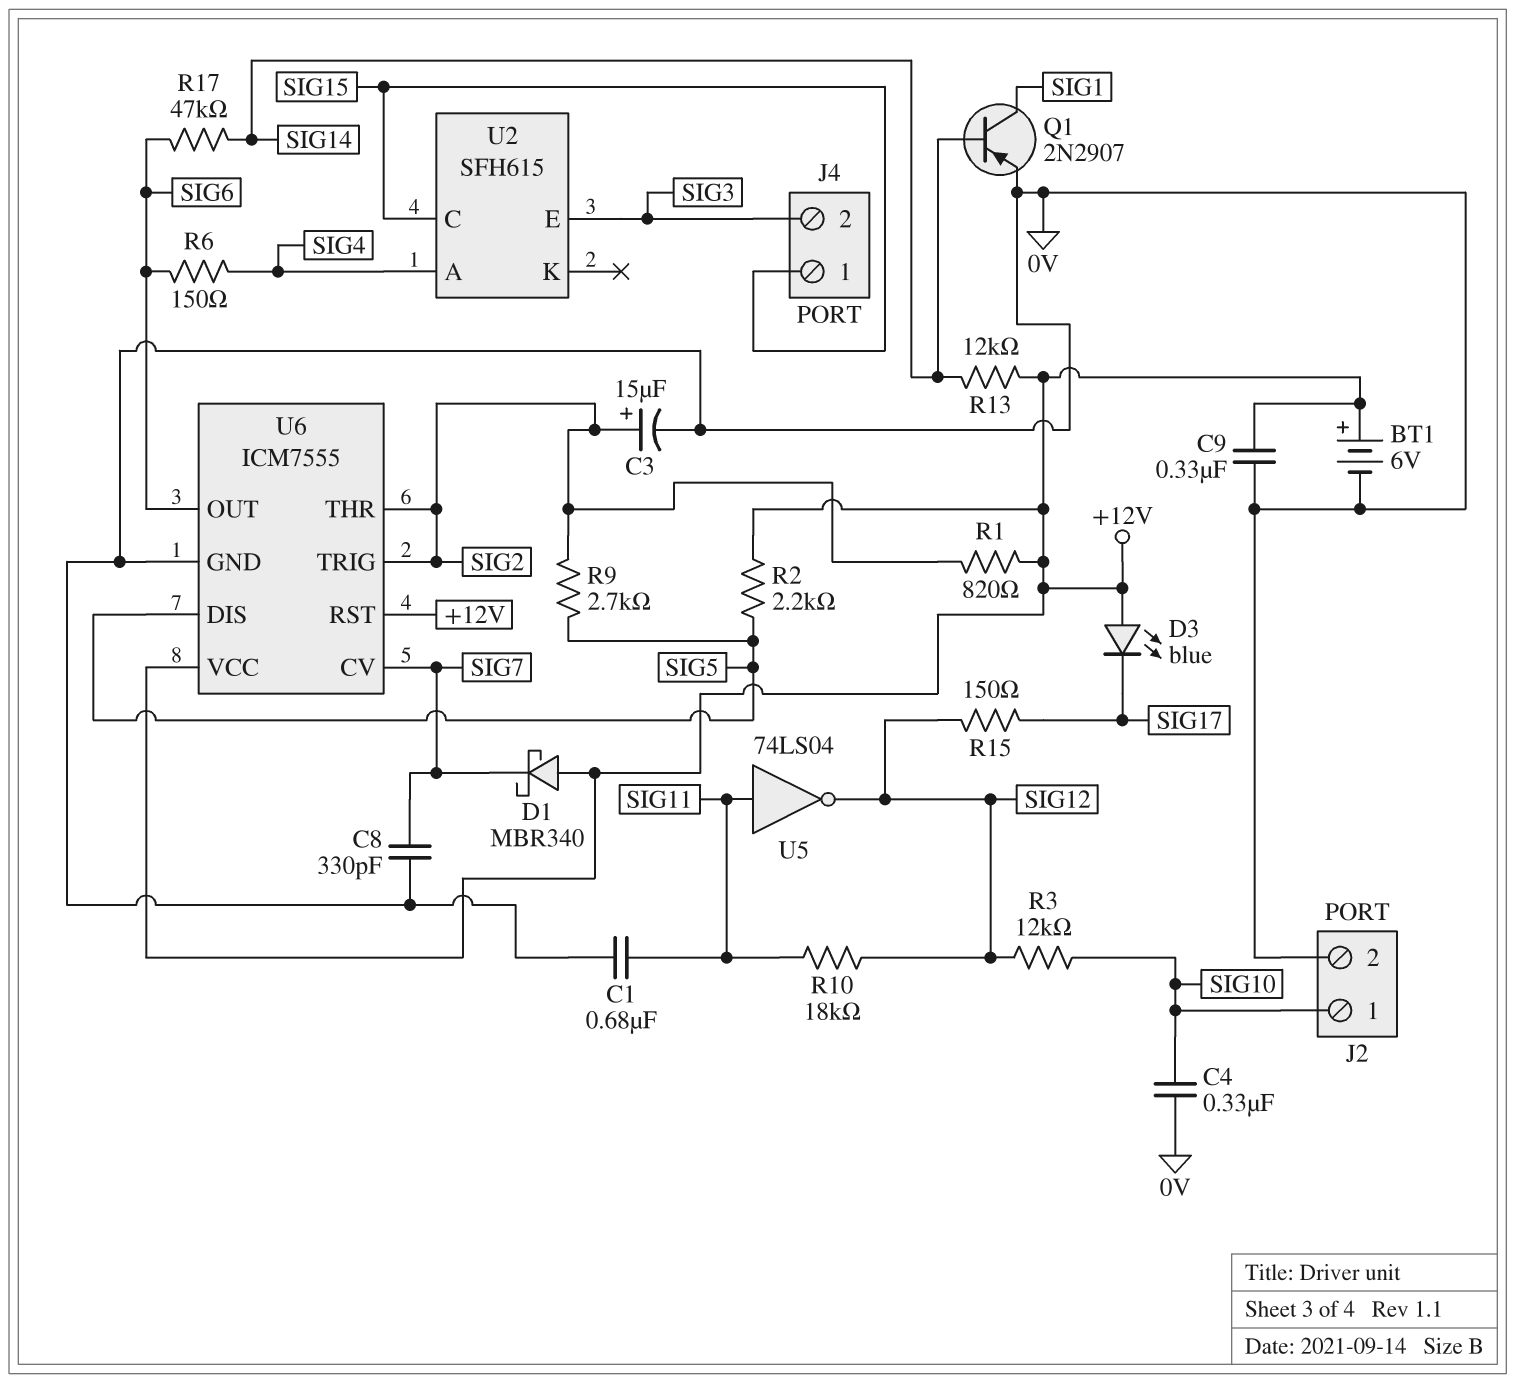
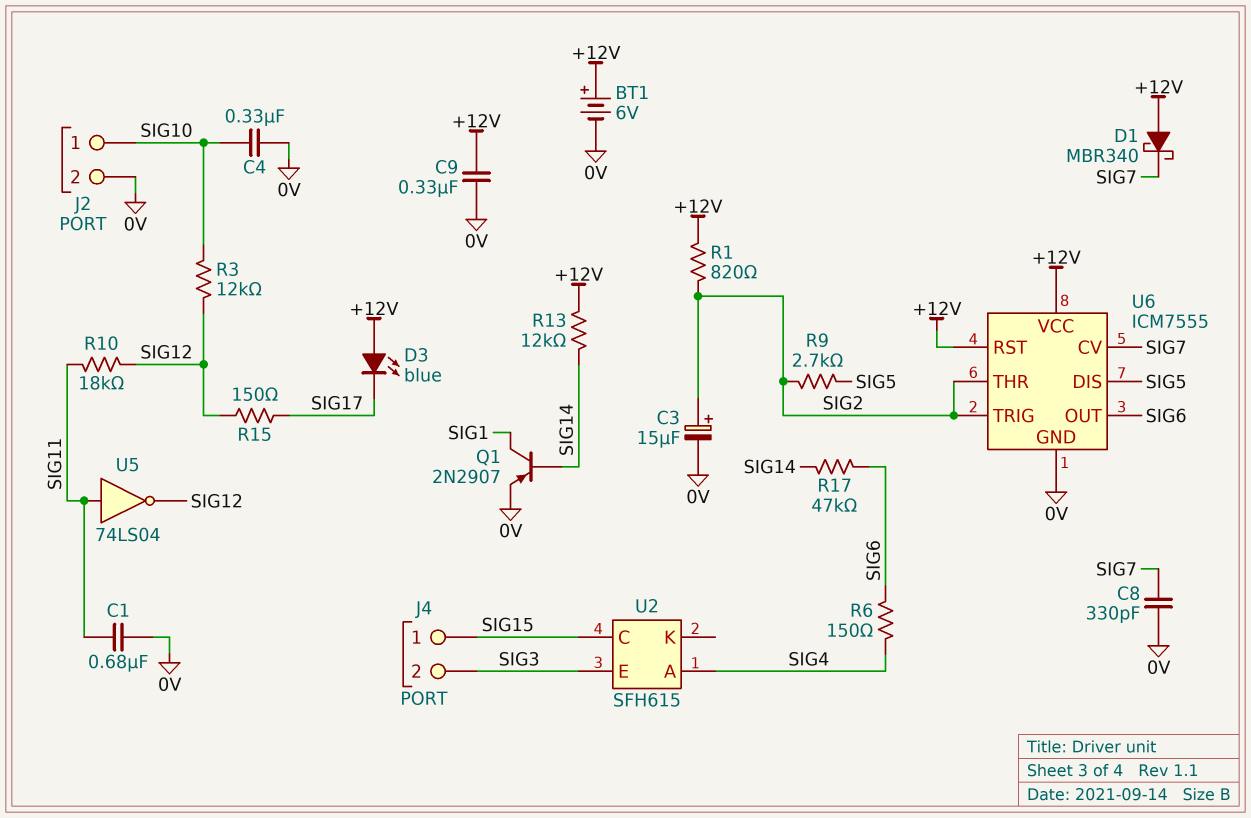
R2: 2.2k (+12V, SIG5) -> none

